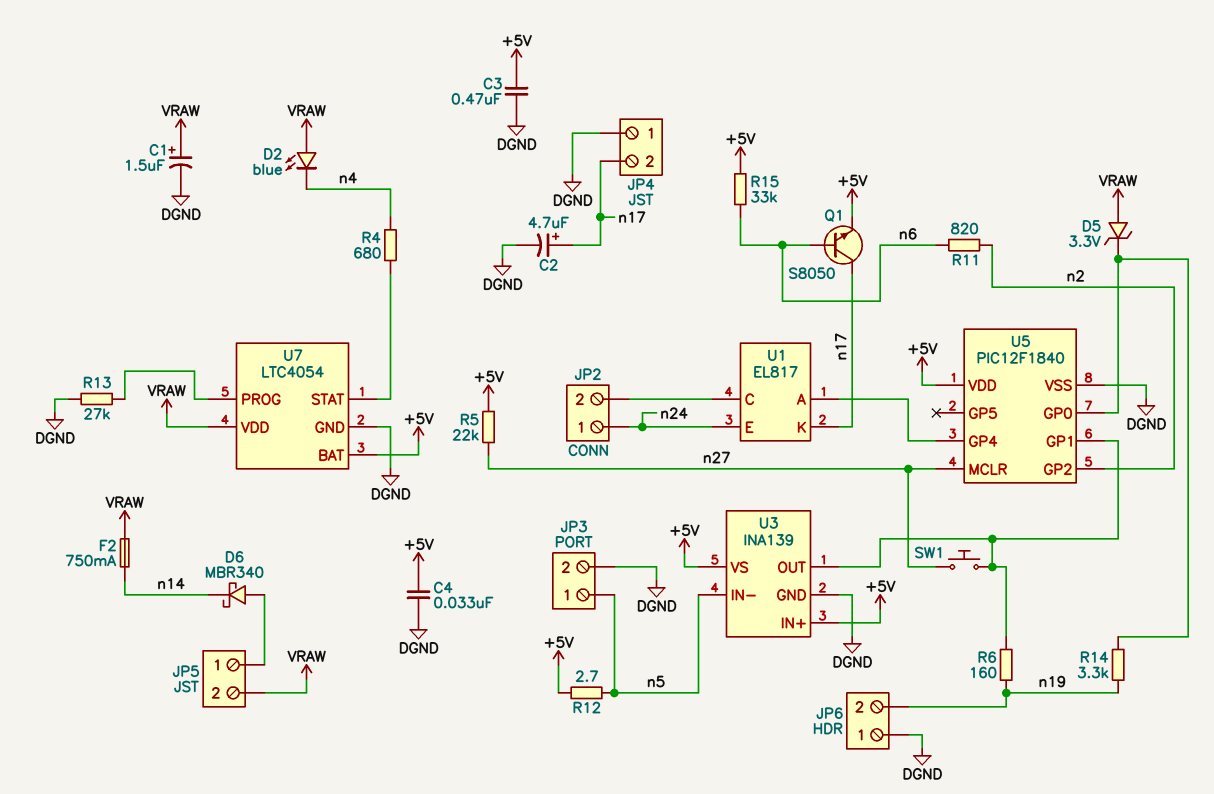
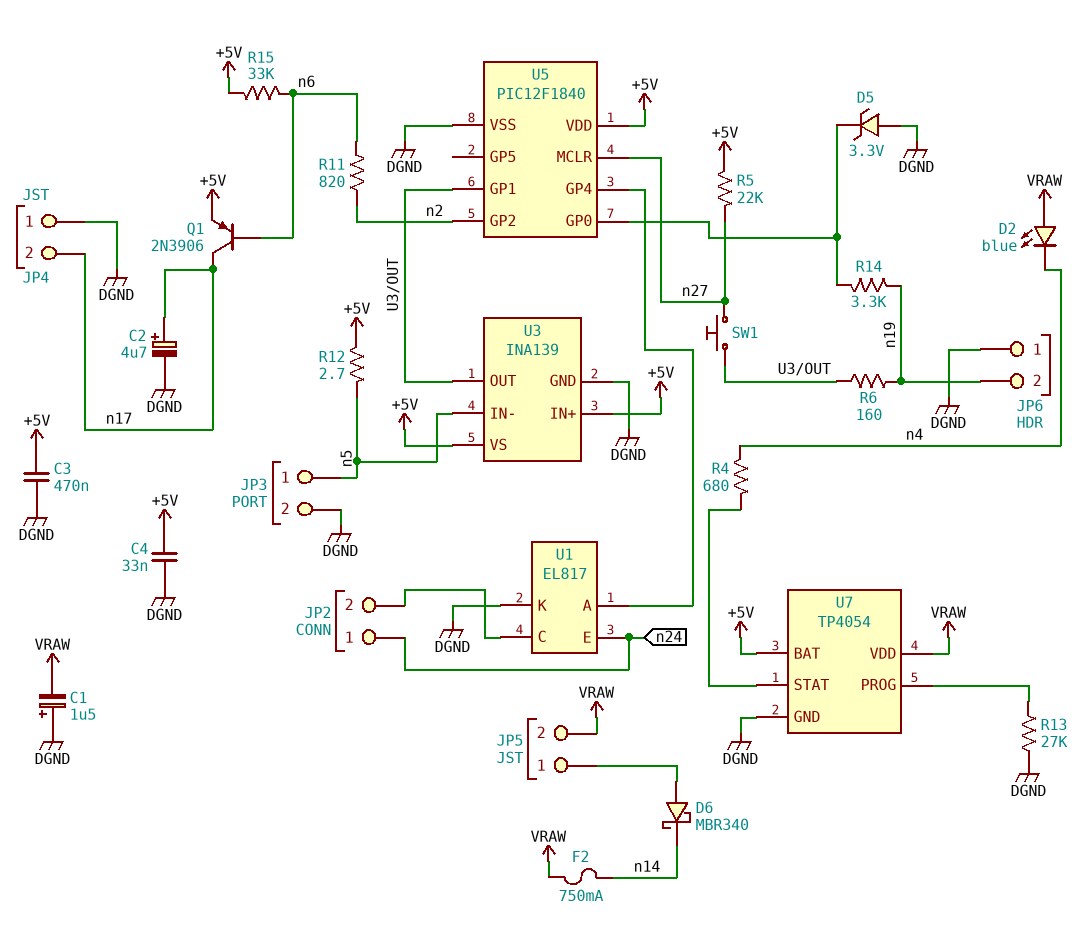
C1: 1.5uF (plus VRAW, minus DGND) -> 1.5uF (plus DGND, minus VRAW)
D5: zener 3.3V (A VRAW, K U5/GP0) -> zener 3.3V (A DGND, K U5/GP0)
Q1: NPN S8050 (B n6, C n17, E +5V) -> PNP 2N3906 (B n6, C n17, E +5V)
U1 pin K: n17 -> DGND
U7: LTC4054 -> TP4054

